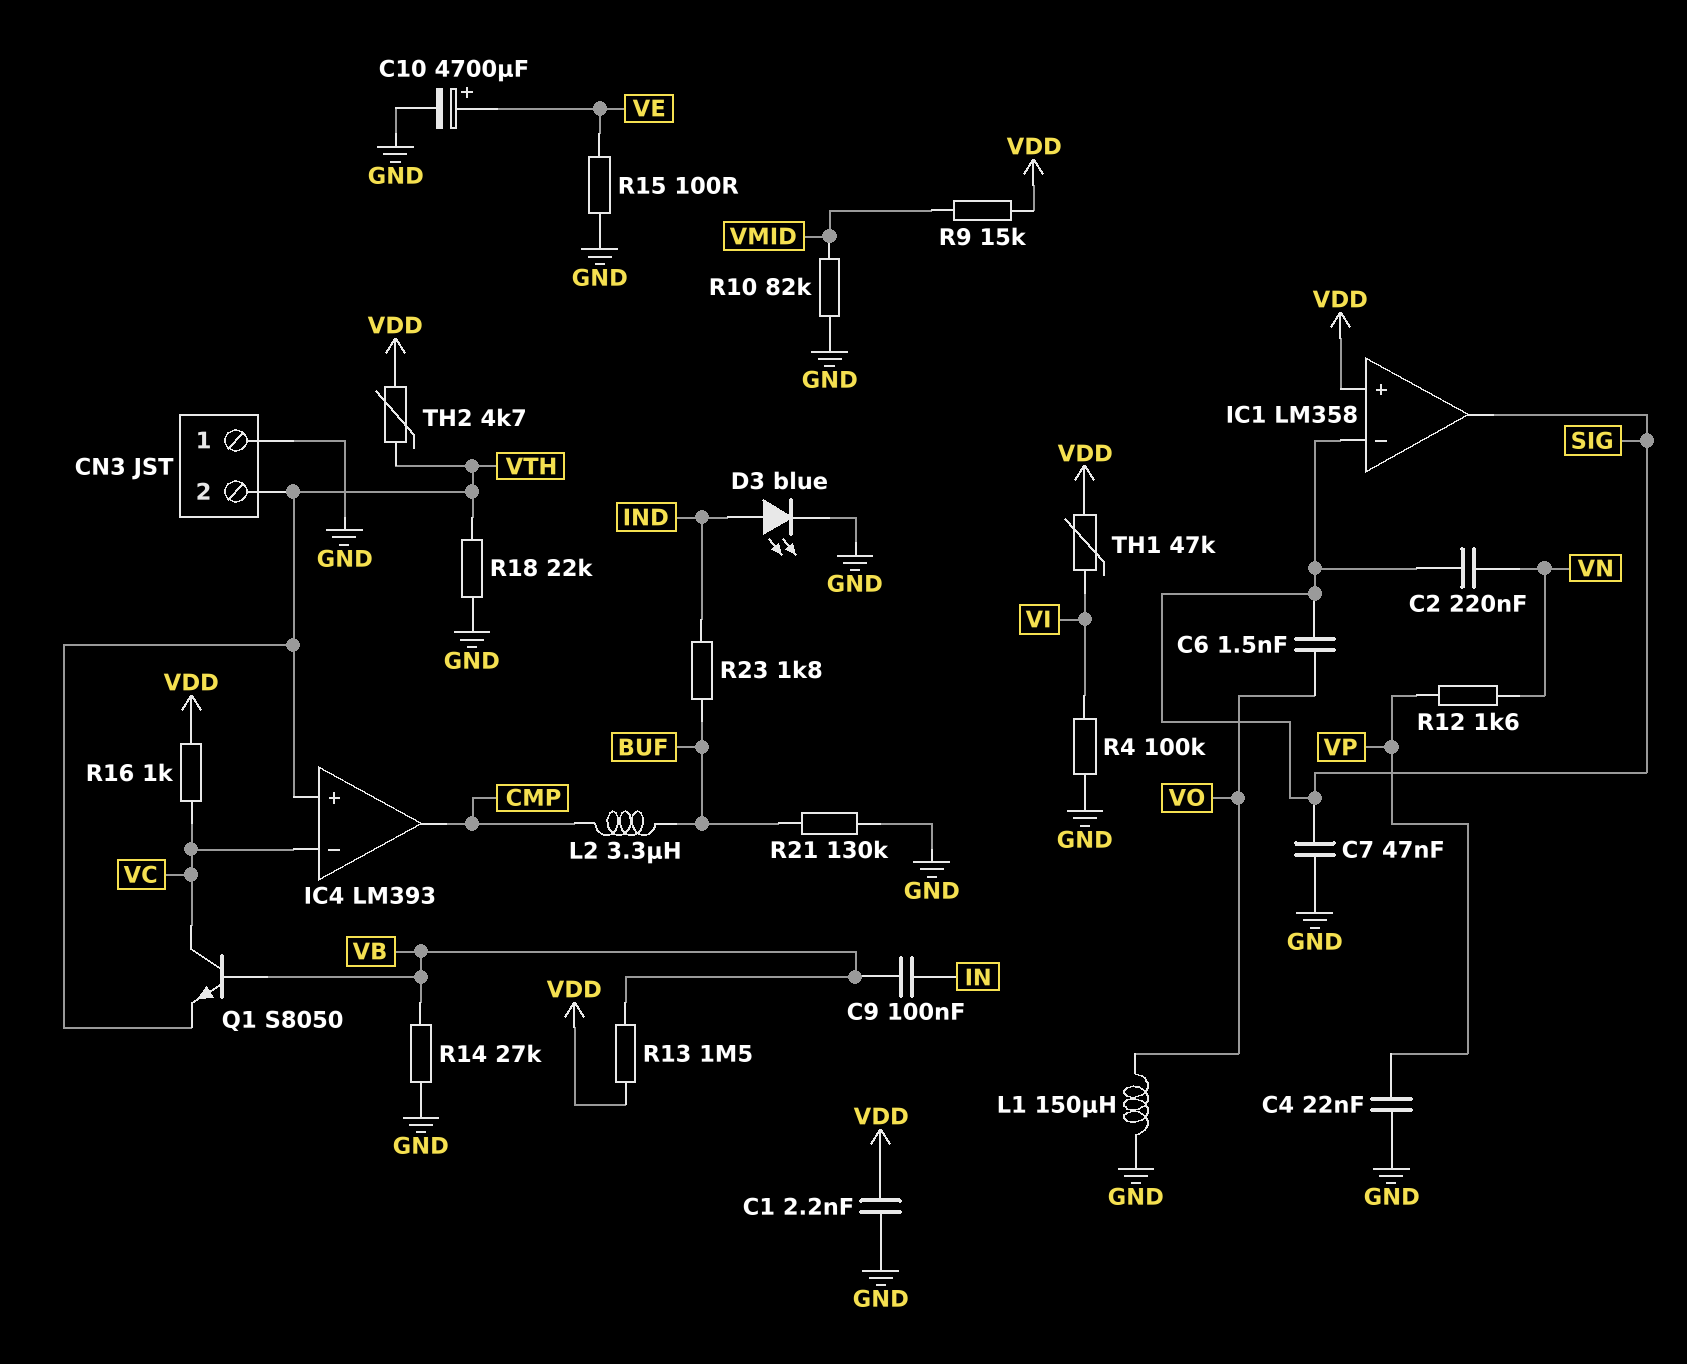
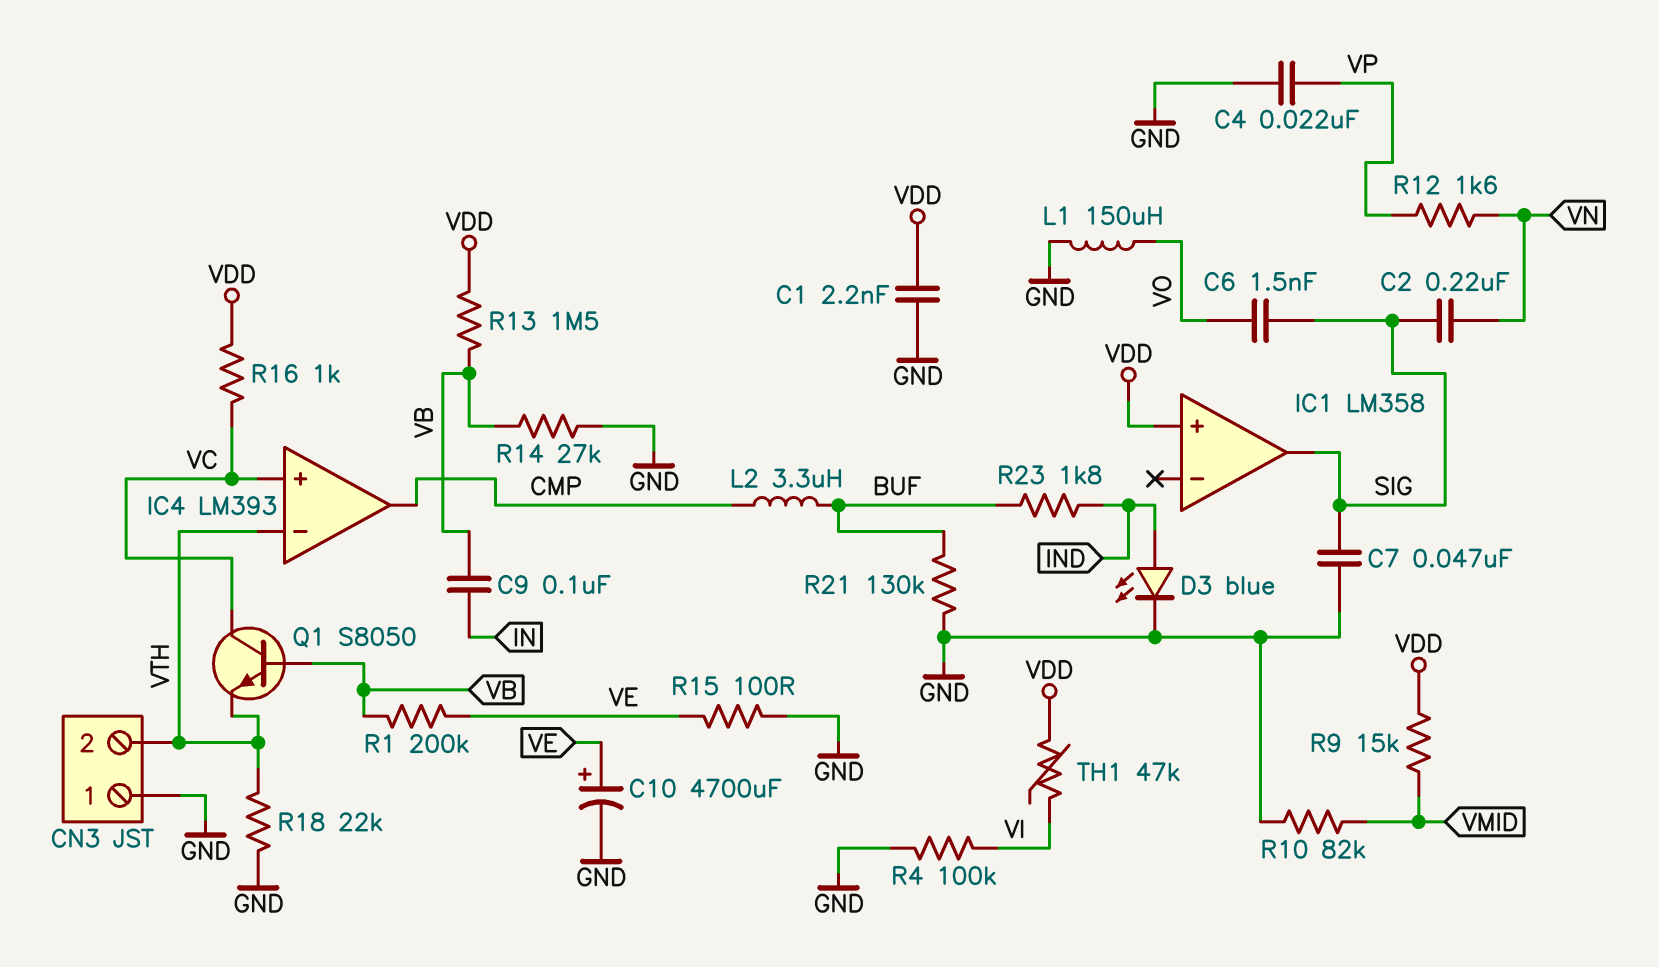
IC1 pin in-: SIG -> none
IC4 pin in+: VTH -> VC
IC4 pin in-: VC -> VTH
R1: none -> 200k (VB, VE)
TH2: 4.7k (VDD, VTH) -> none

